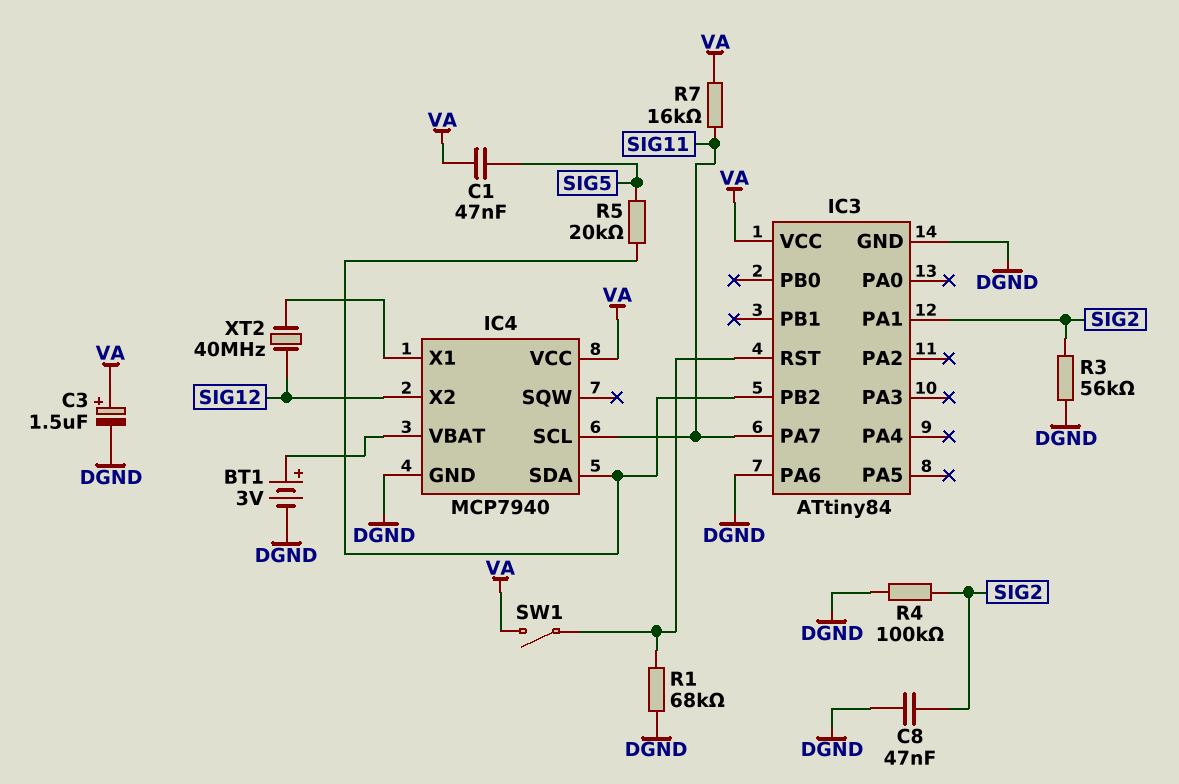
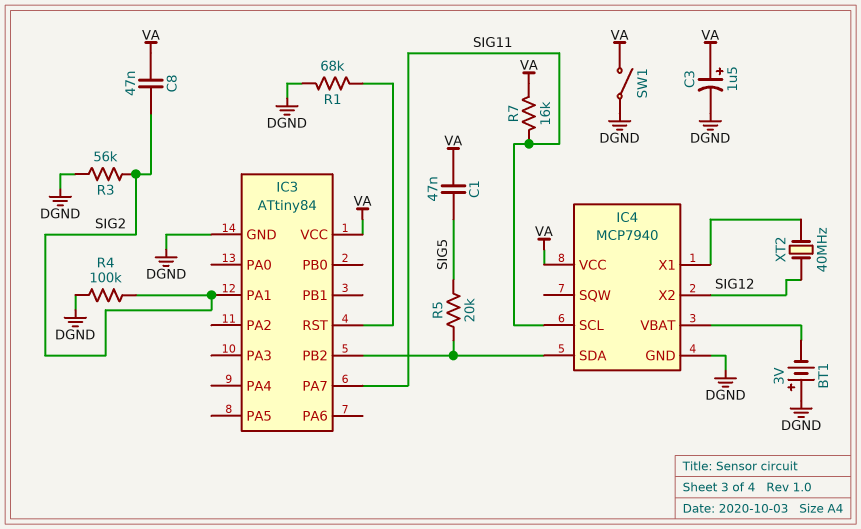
BT1: 3V (plus IC4/VBAT, minus DGND) -> 3V (plus DGND, minus IC4/VBAT)
C8: 47nF (DGND, SIG2) -> 47nF (SIG2, VA)
IC3 pin PA6: DGND -> none
SW1: switch (IC3/RST, VA) -> switch (DGND, VA)

